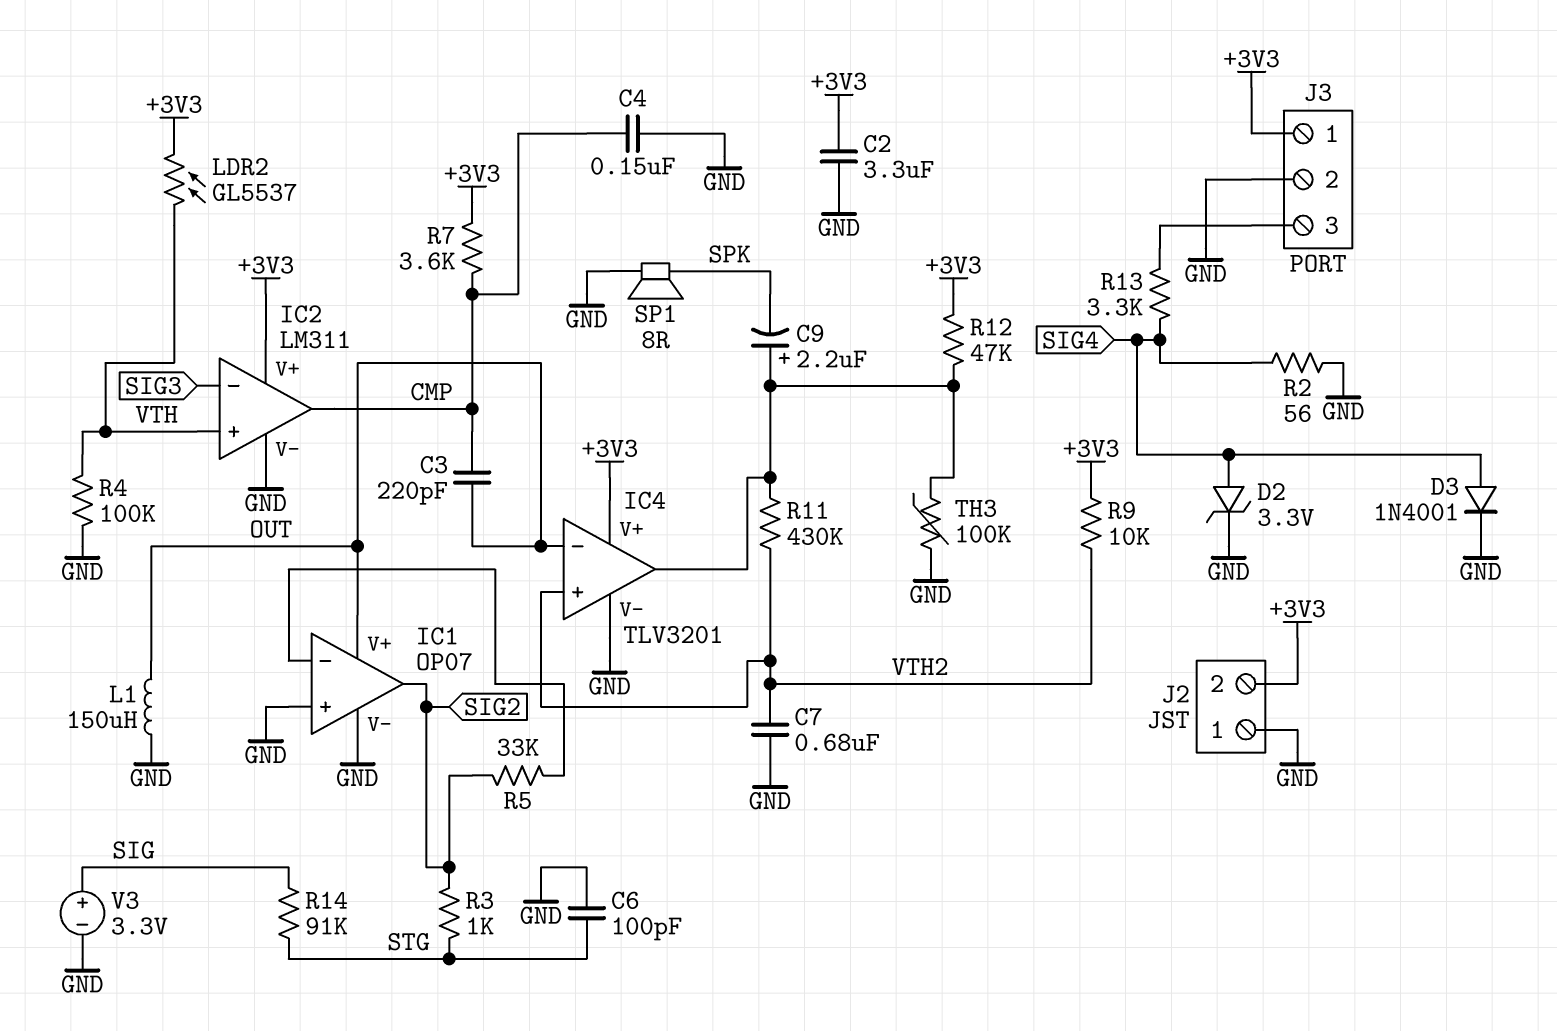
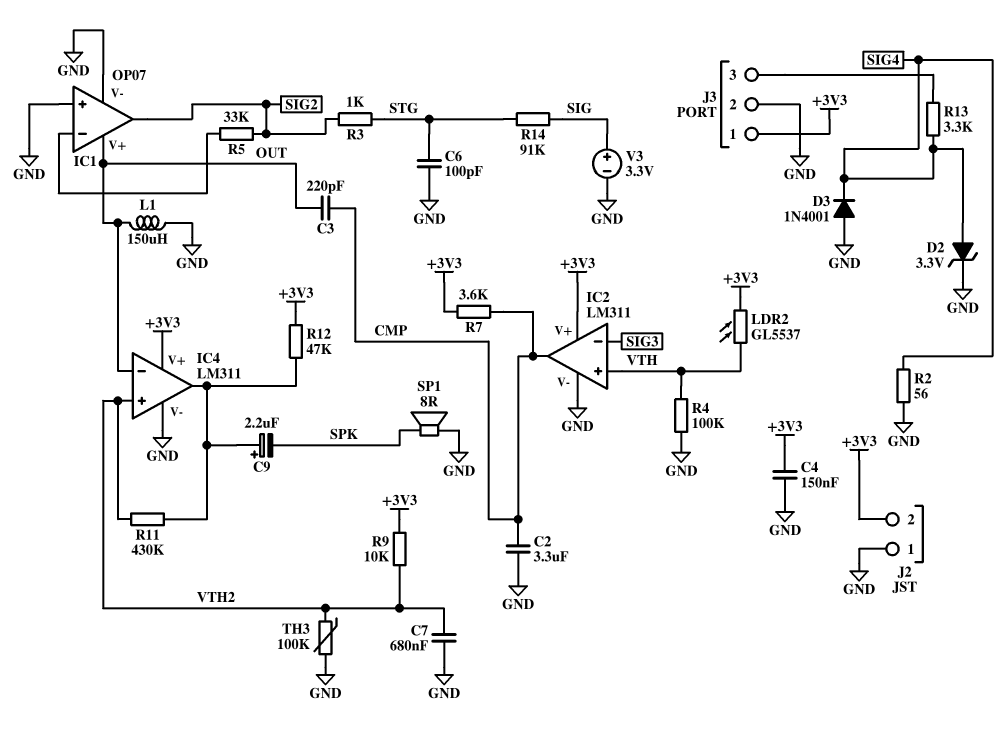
C2: 3.3uF (+3V3, GND) -> 3.3uF (CMP, GND)
C4: 150nF (CMP, GND) -> 150nF (+3V3, GND)
D3: diode 1N4001 (A SIG4, K GND) -> diode 1N4001 (A GND, K SIG4)
IC4: TLV3201 -> LM311
TH3: 100k (GND, IC4/out) -> 100k (GND, VTH2)

